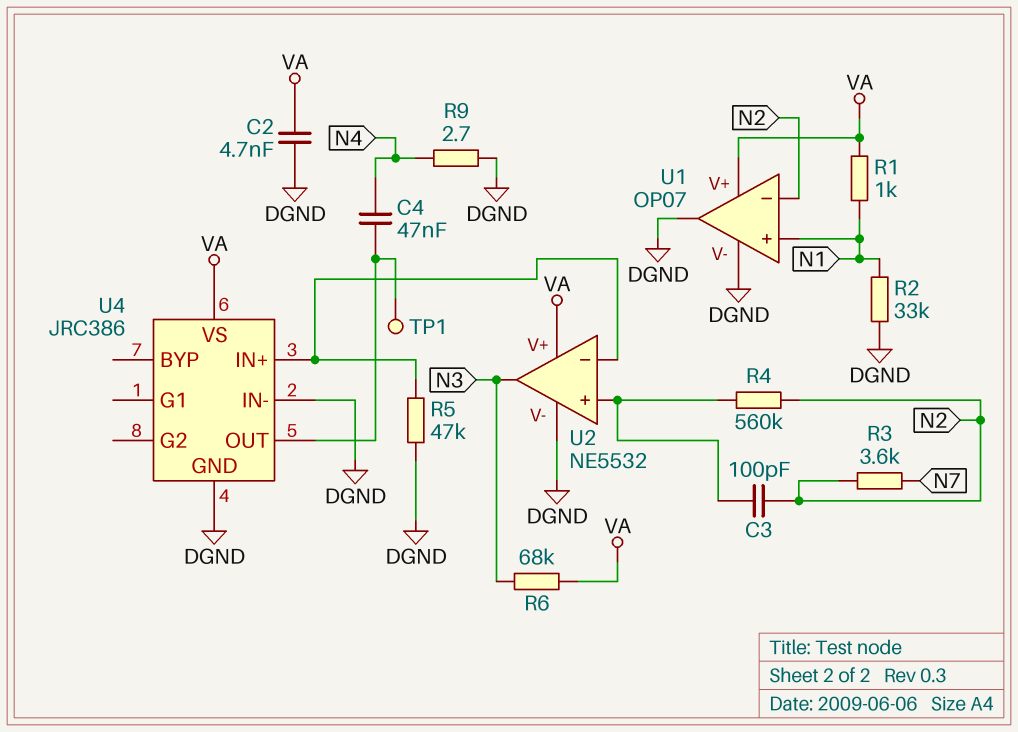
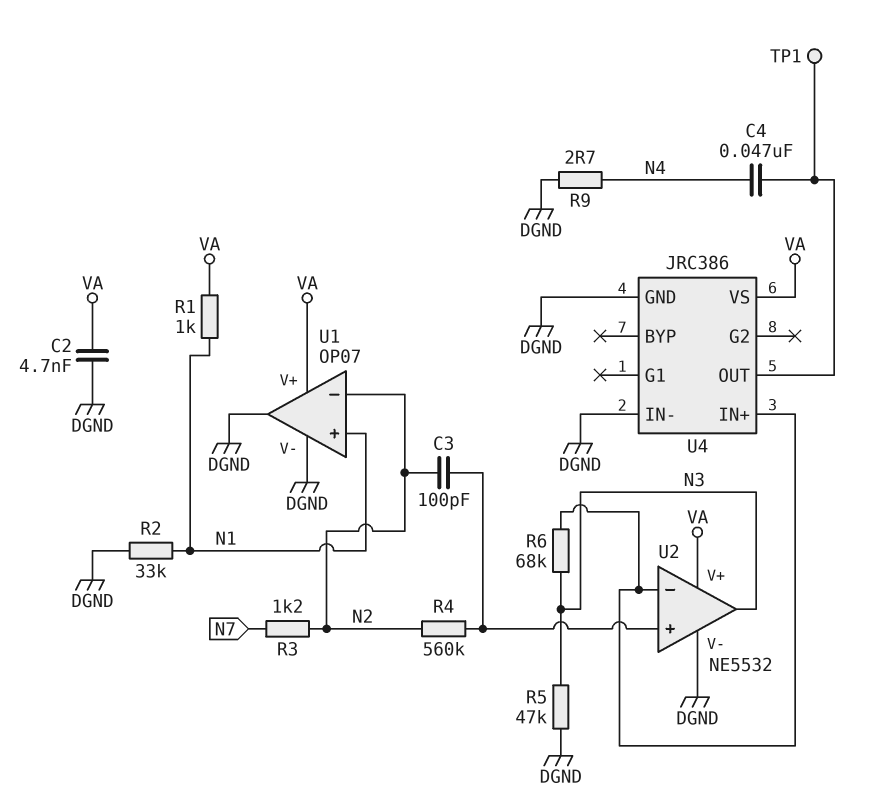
R3: 3.6k (N2, N7) -> 1.2k (N2, N7)
R5: 47k (DGND, U2/in-) -> 47k (DGND, N3)
R6: 68k (N3, VA) -> 68k (N3, U2/in-)

